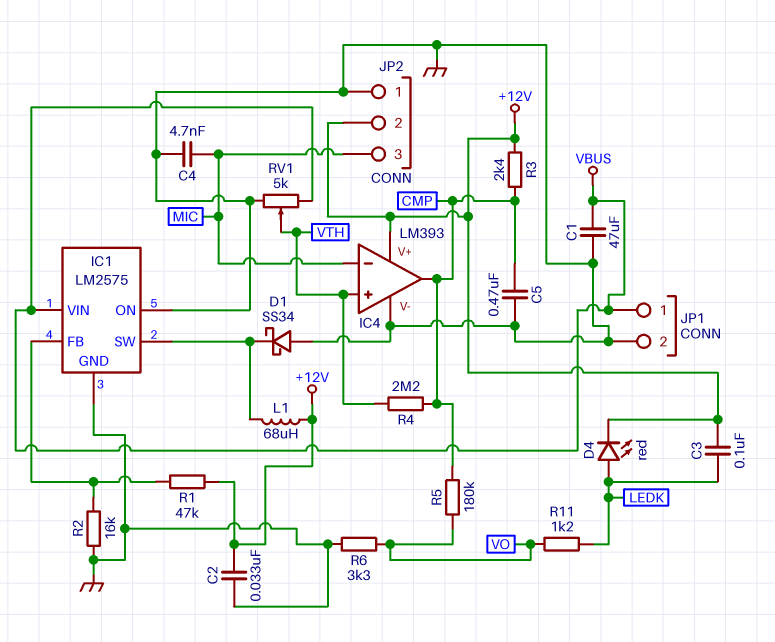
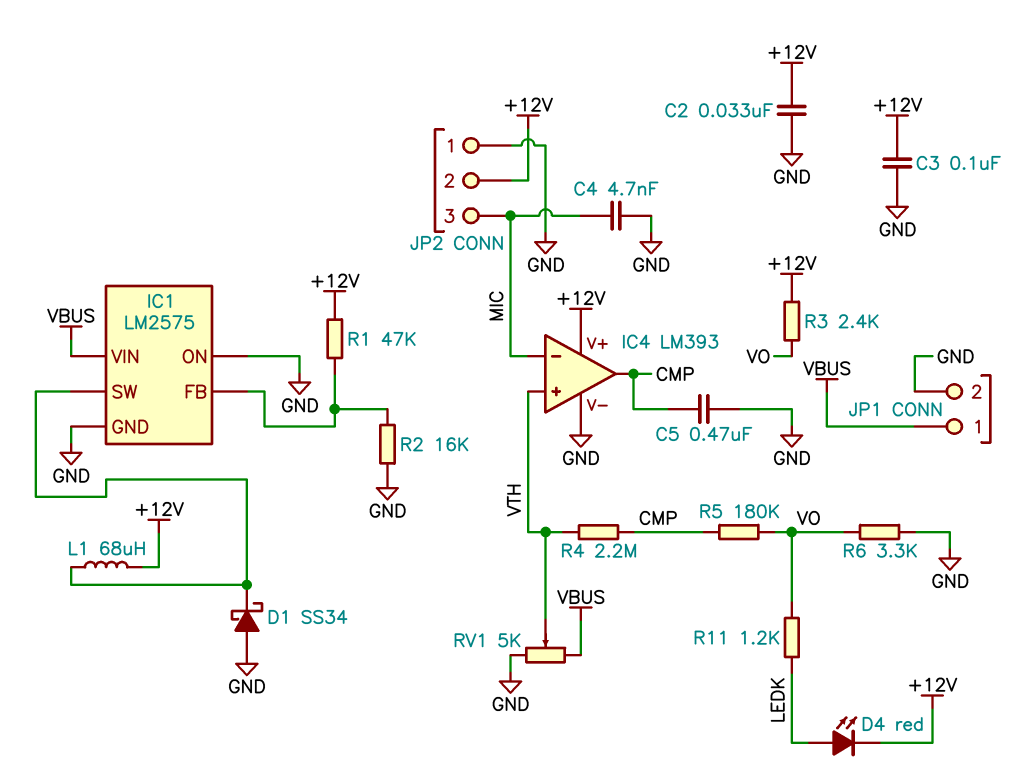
C1: 47uF (GND, VBUS) -> none
C3: 100nF (+12V, LEDK) -> 100nF (+12V, GND)
R3: 2.4k (+12V, CMP) -> 2.4k (+12V, VO)

